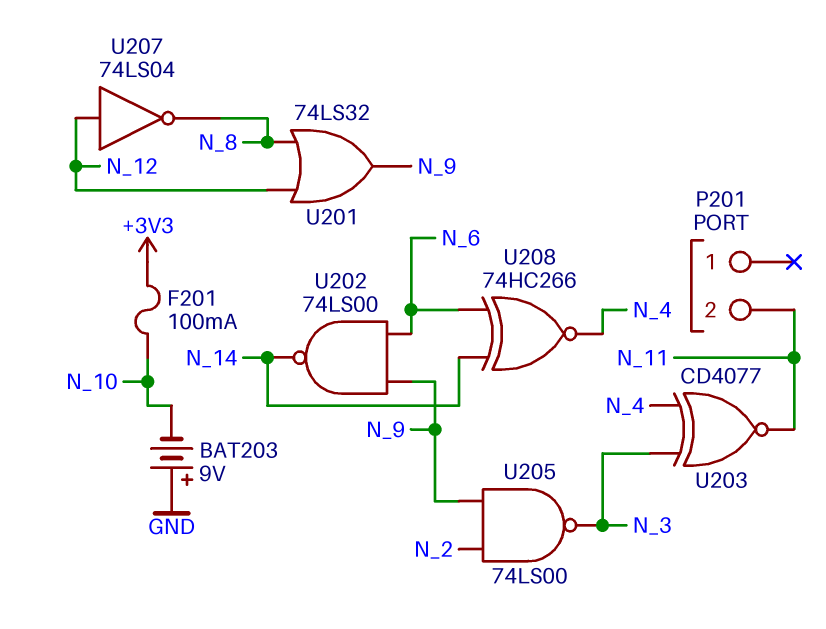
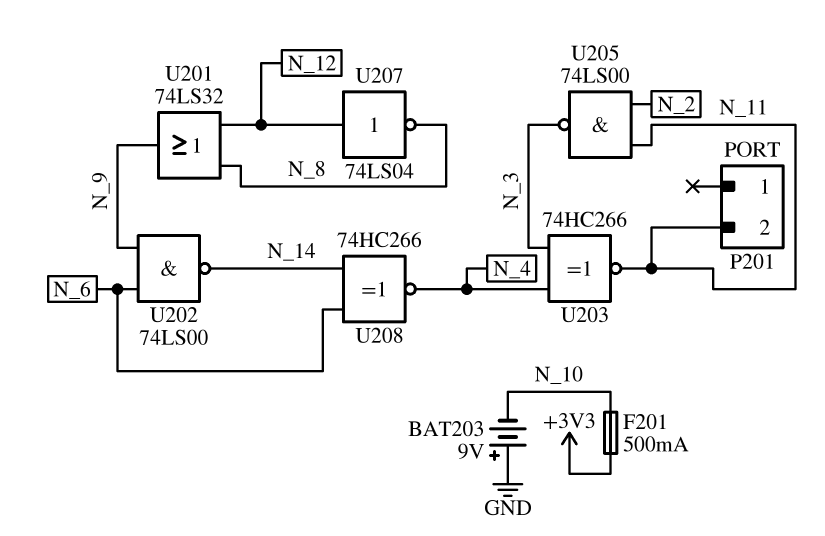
F201: 100mA (+3V3, N_10) -> 500mA (+3V3, N_10)
U203: XNOR CD4077 (in N_3, in N_4, out N_11) -> XNOR 74HC266 (in N_3, in N_4, out N_11)
U205: NAND 74LS00 (in N_2, in N_9, out N_3) -> NAND 74LS00 (in N_2, in N_11, out N_3)

